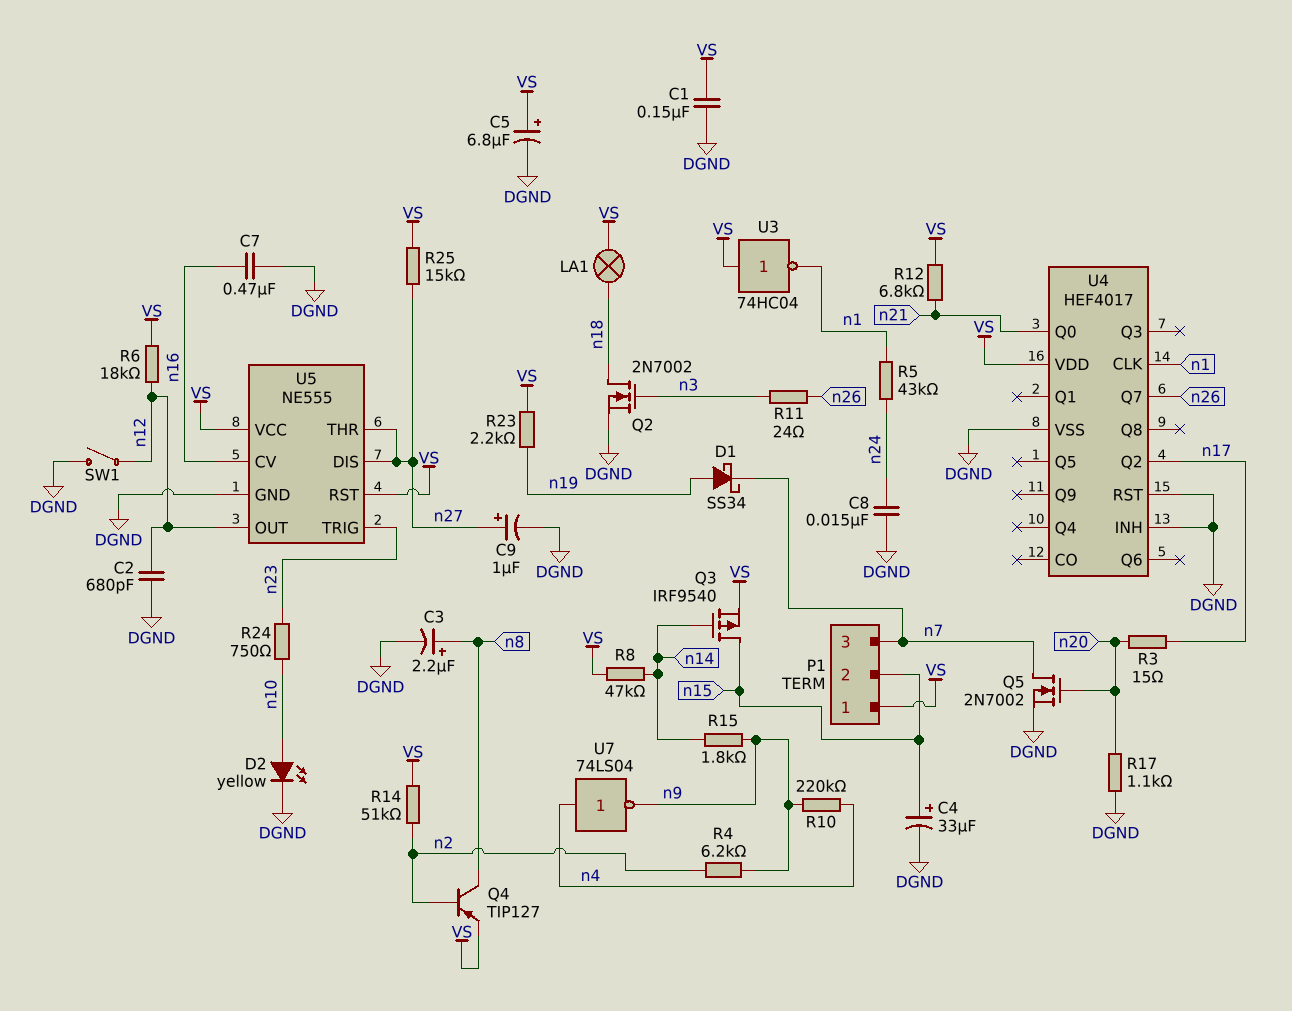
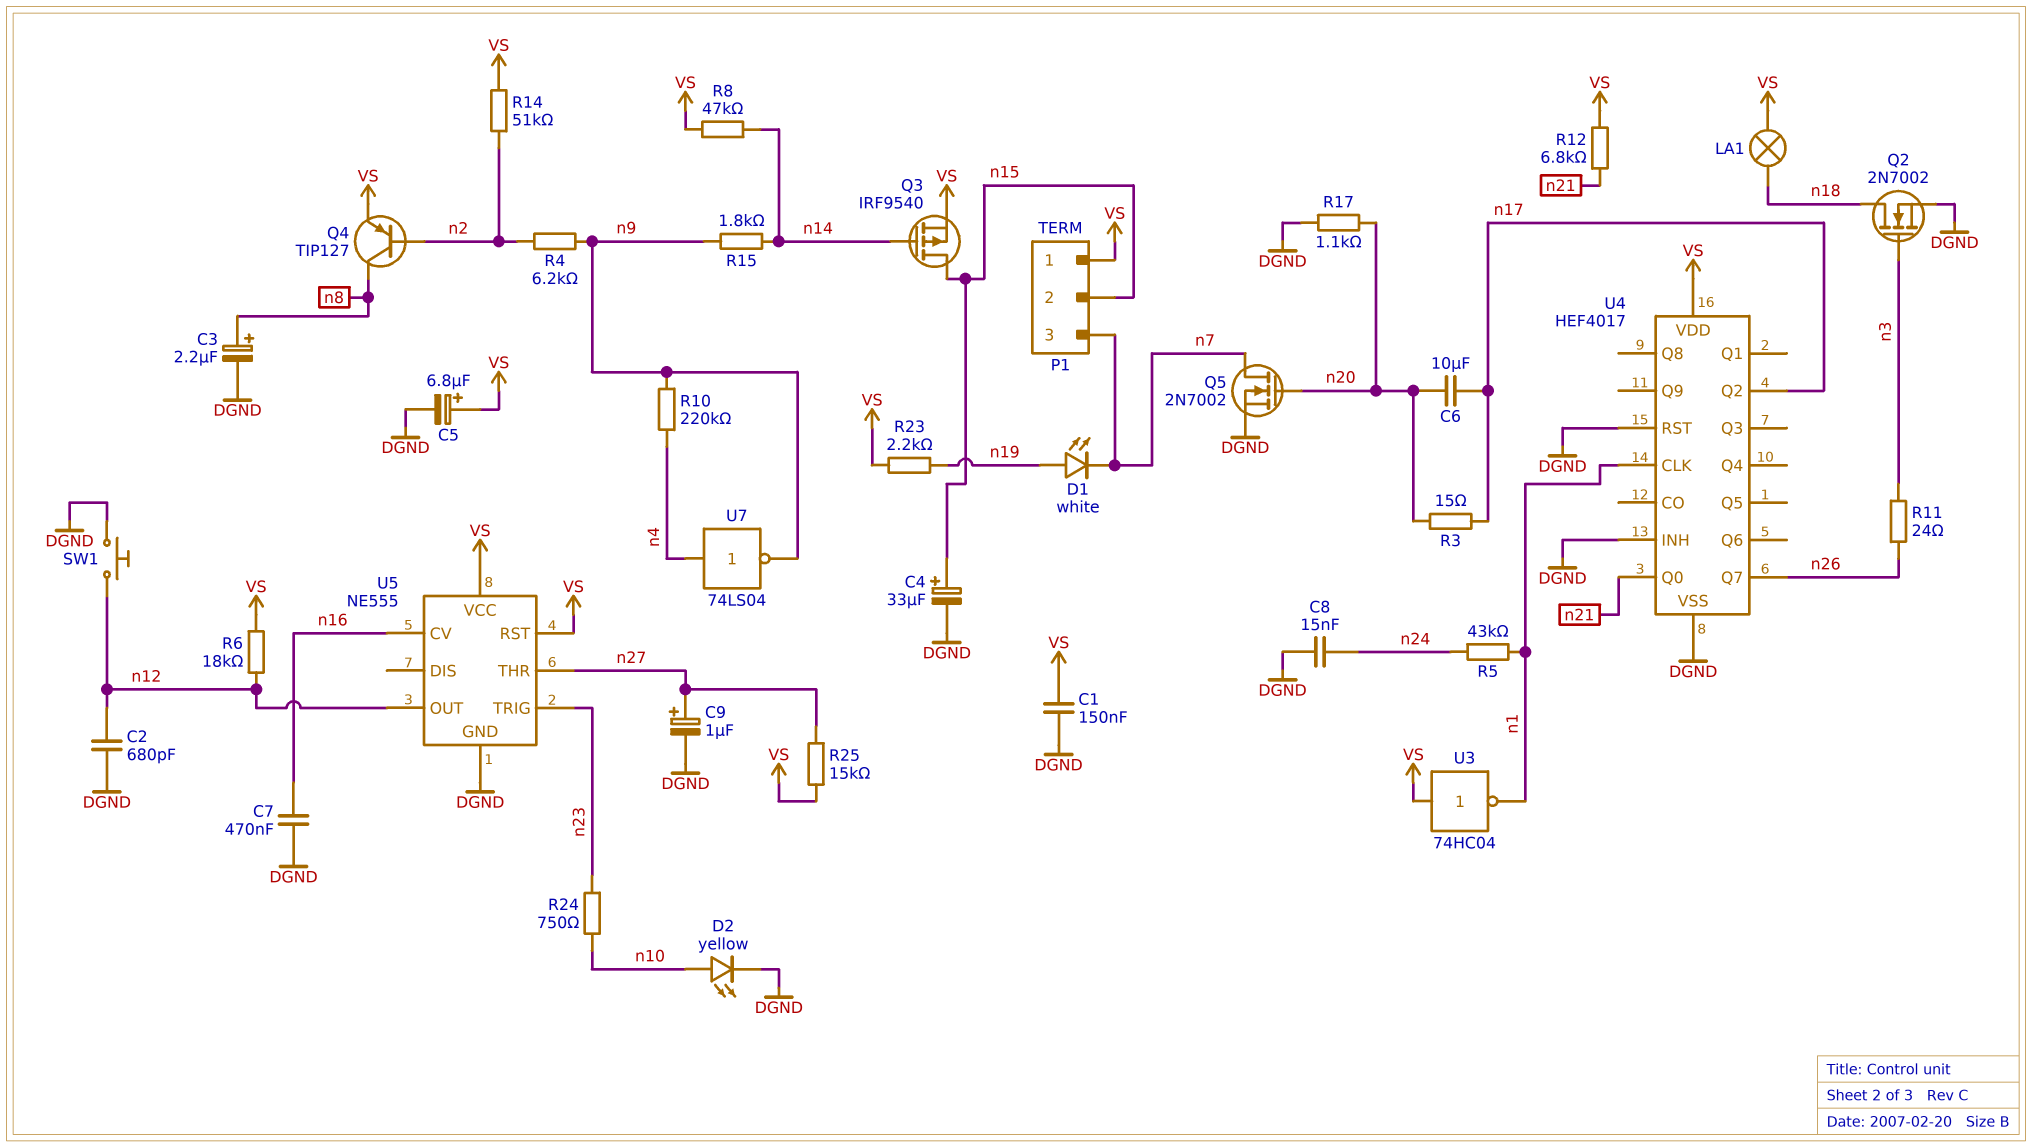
C6: none -> 10uF (n17, n20)
D1: schottky SS34 (A n19, K n7) -> LED white (A n19, K n7)
SW1: switch (DGND, n12) -> button (DGND, n12)
U5 pin DIS: n27 -> none

